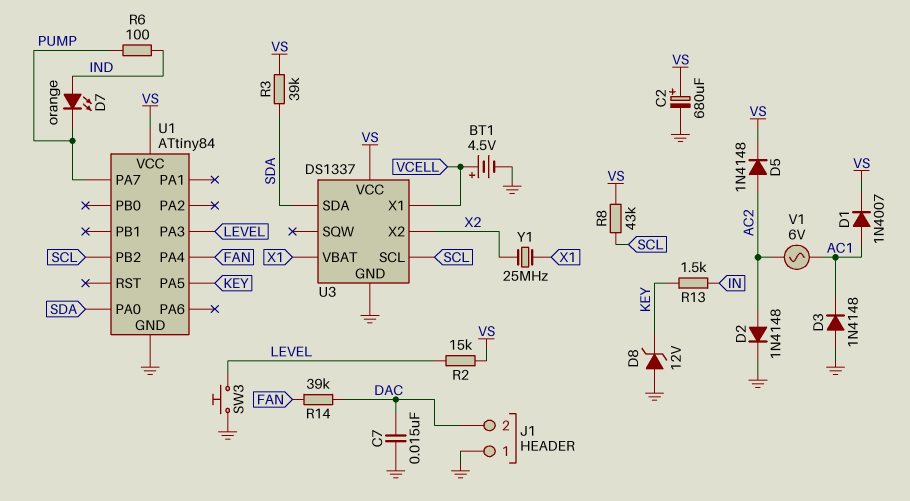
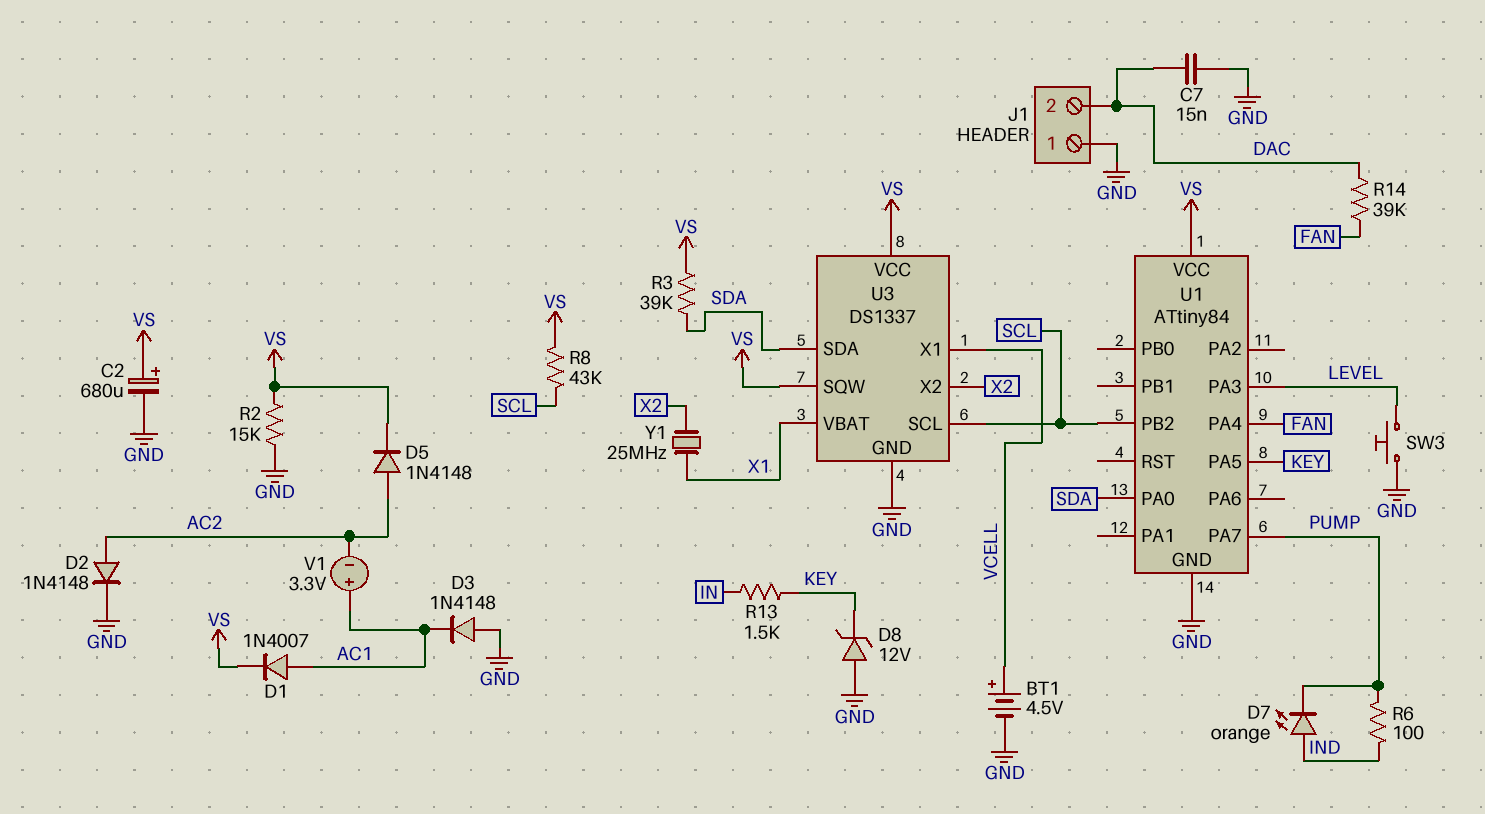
R2: 15k (LEVEL, VS) -> 15k (GND, VS)
U3 pin SQW: none -> VS
V1: AC 6V (AC1, AC2) -> 3.3V (plus AC1, minus AC2)

